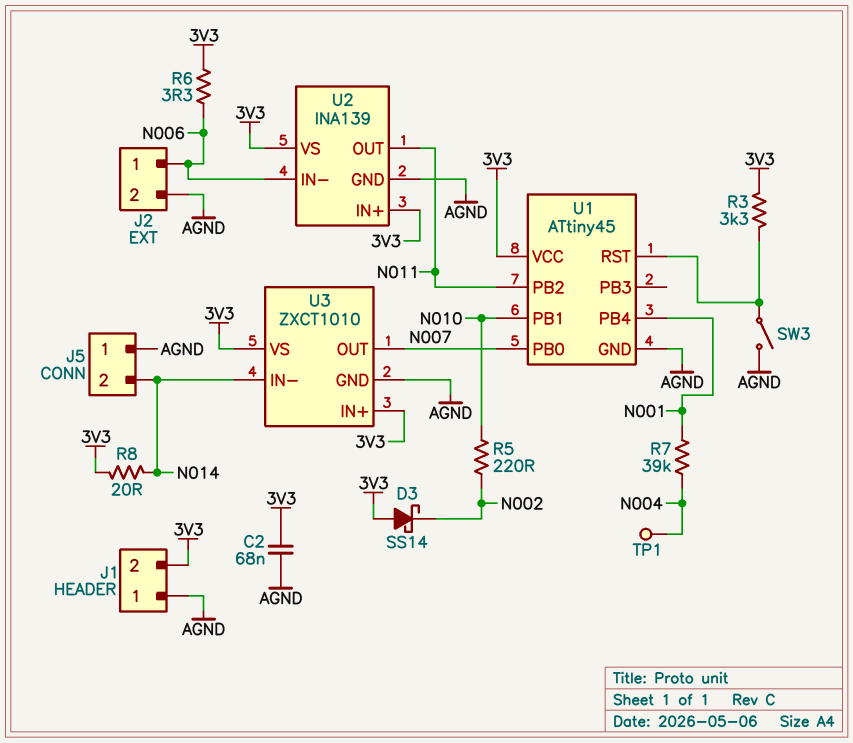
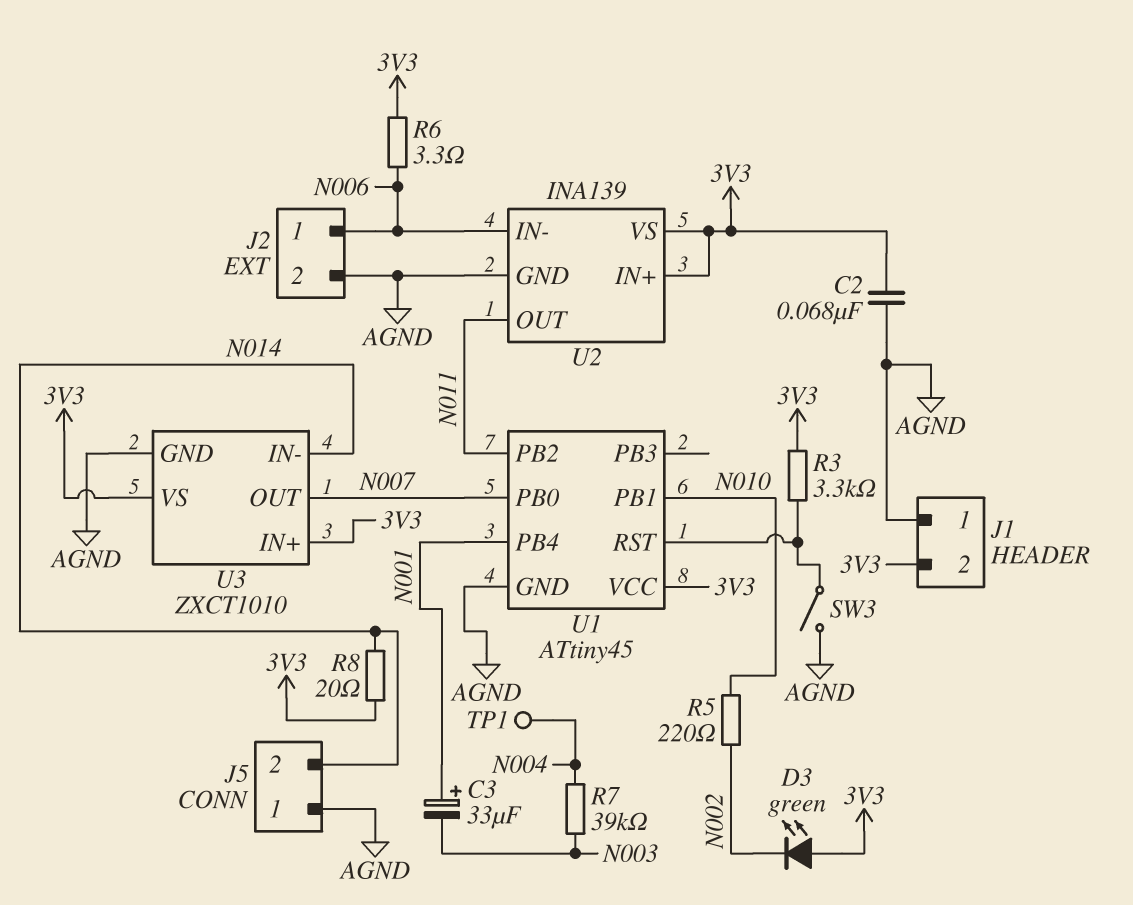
C3: none -> 33uF (plus N001, minus N003)
D3: schottky SS14 (A 3V3, K N002) -> LED green (A 3V3, K N002)
R7: 39k (N001, N004) -> 39k (N003, N004)

